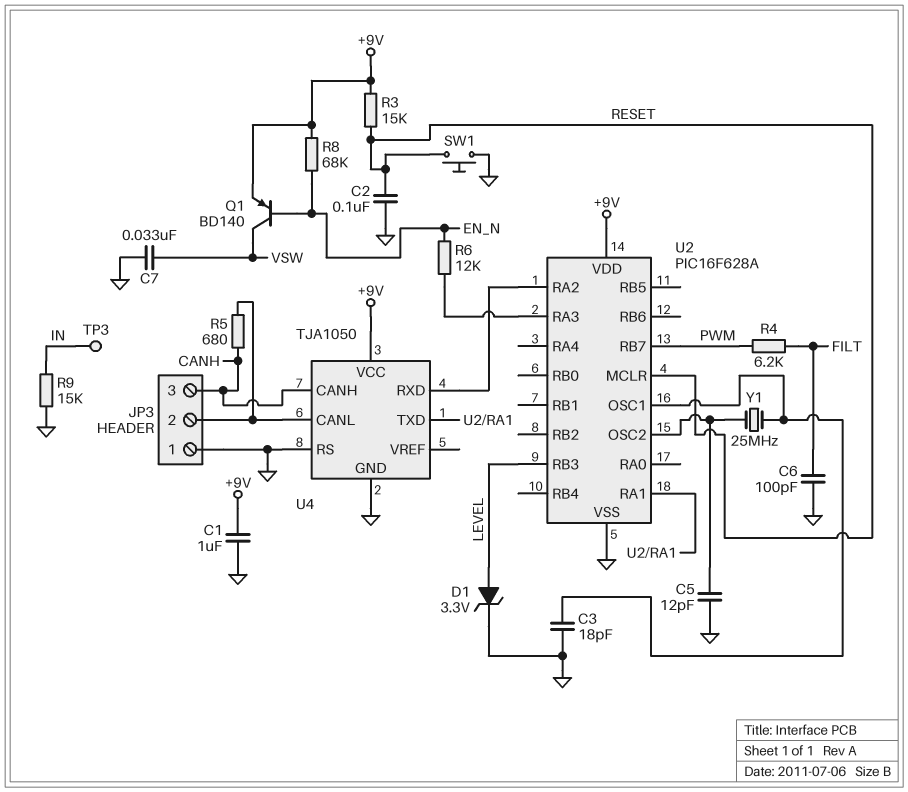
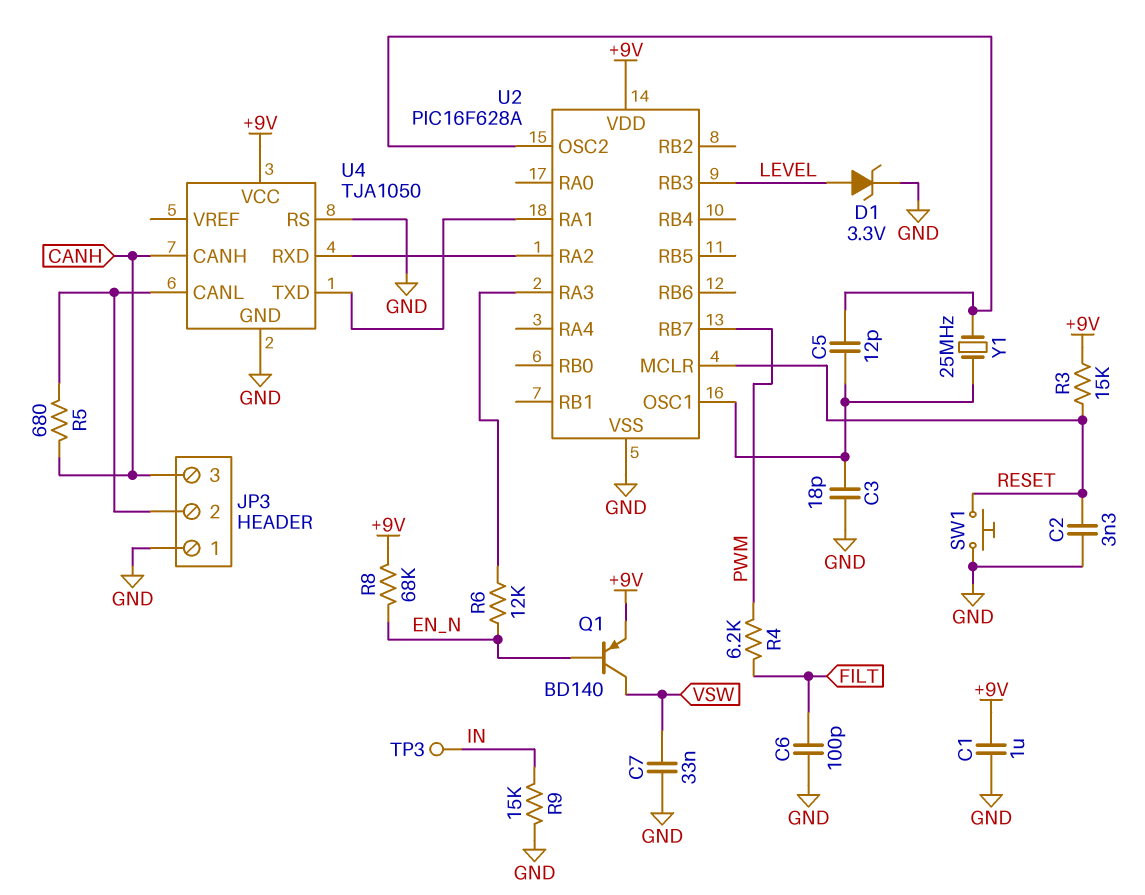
C2: 100nF (GND, RESET) -> 3.3nF (GND, RESET)
C5: 12pF (GND, U2/OSC2) -> 12pF (U2/OSC1, U2/OSC2)

